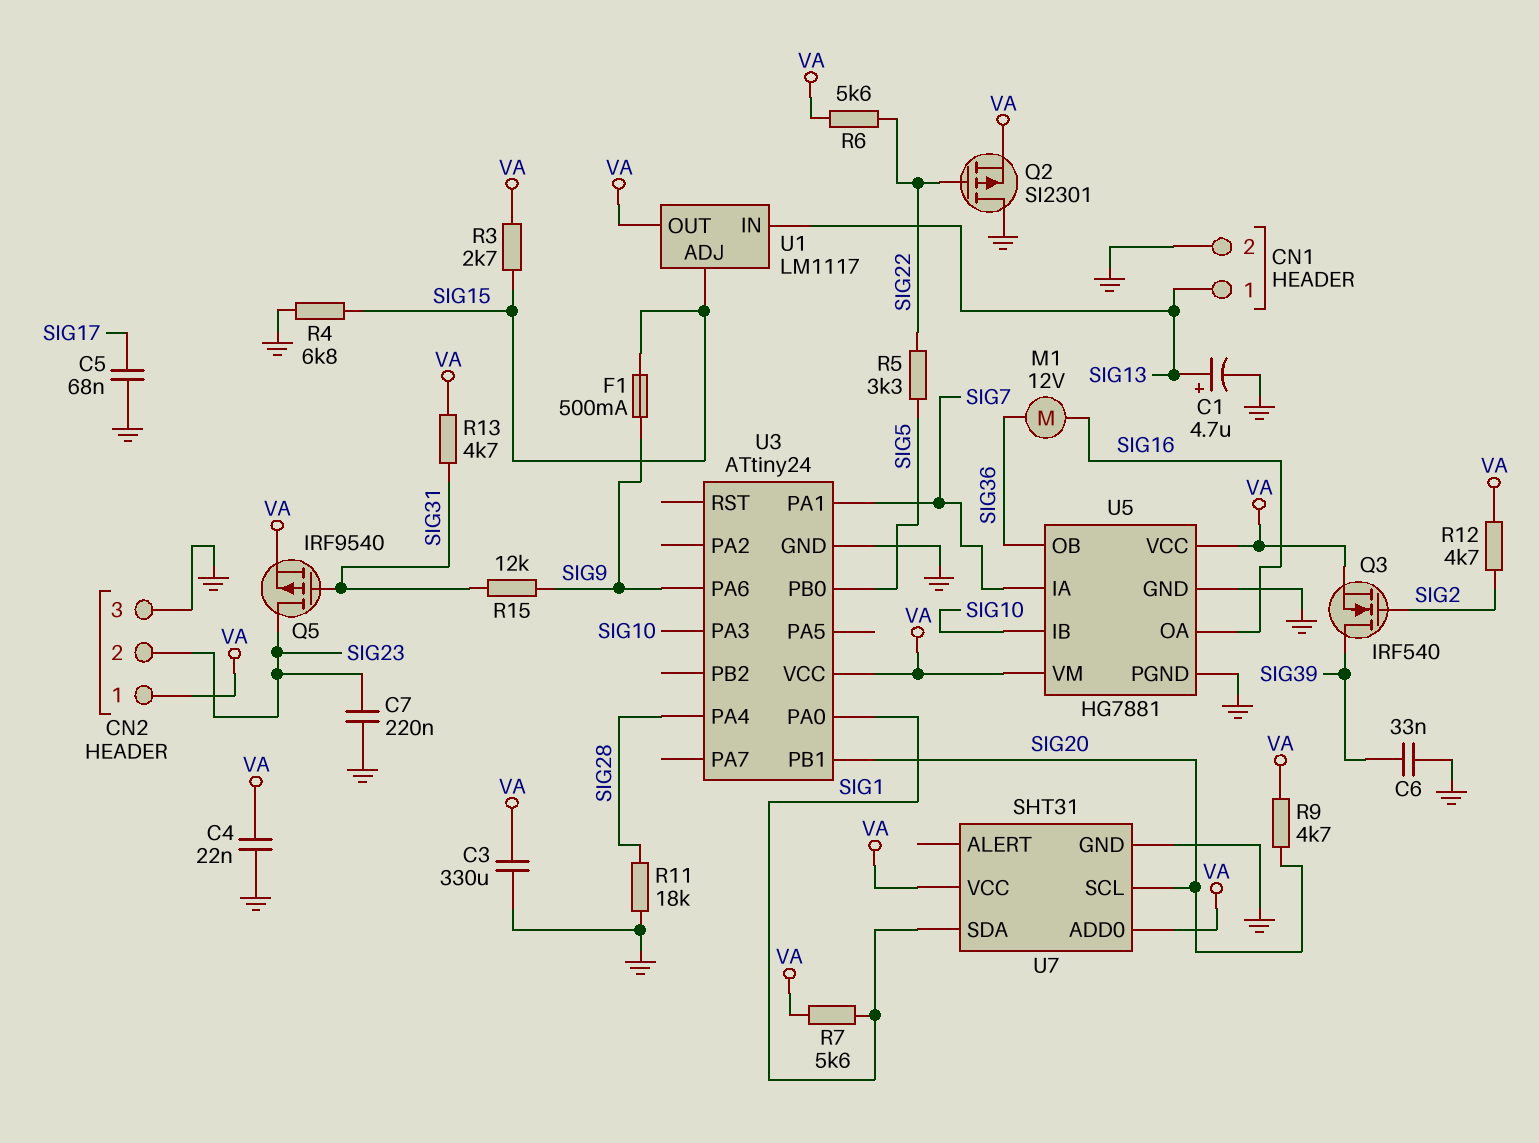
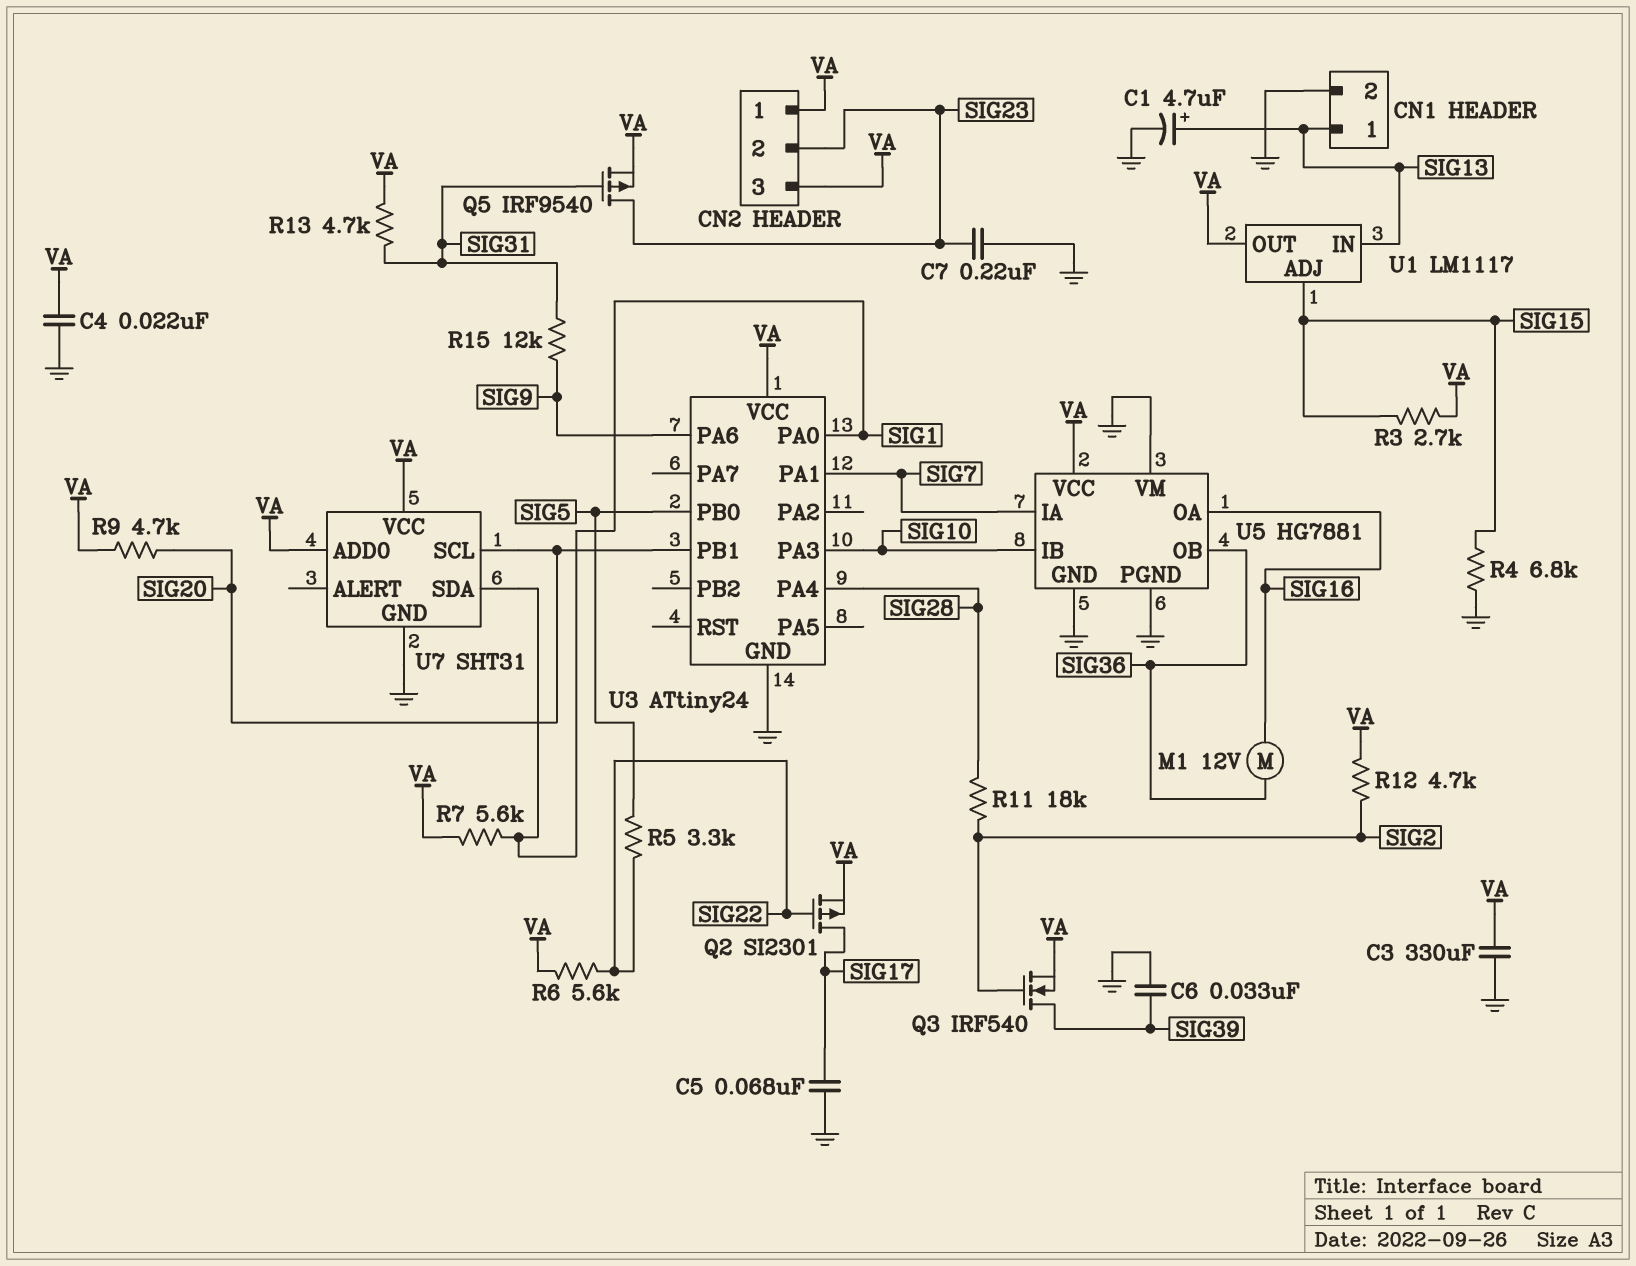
CN2 pin 3: GND -> VA
F1: 500mA (SIG9, SIG15) -> none
Q2: PMOS SI2301 (G SIG22, D GND, S VA) -> PMOS SI2301 (G SIG22, D SIG17, S VA)
R11: 18k (GND, SIG28) -> 18k (SIG2, SIG28)
U5 pin VM: VA -> GND

